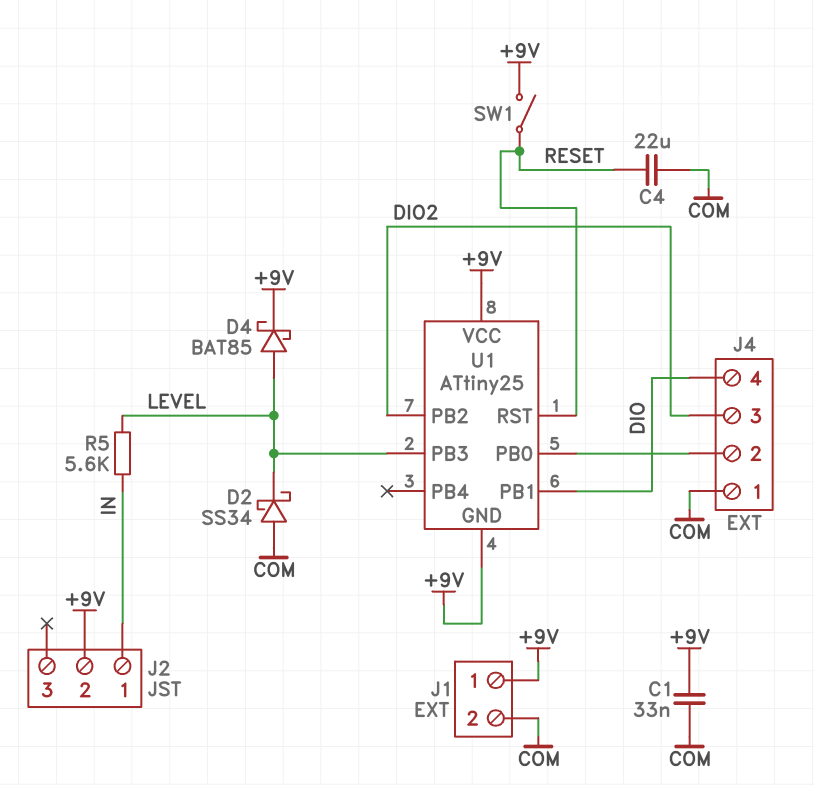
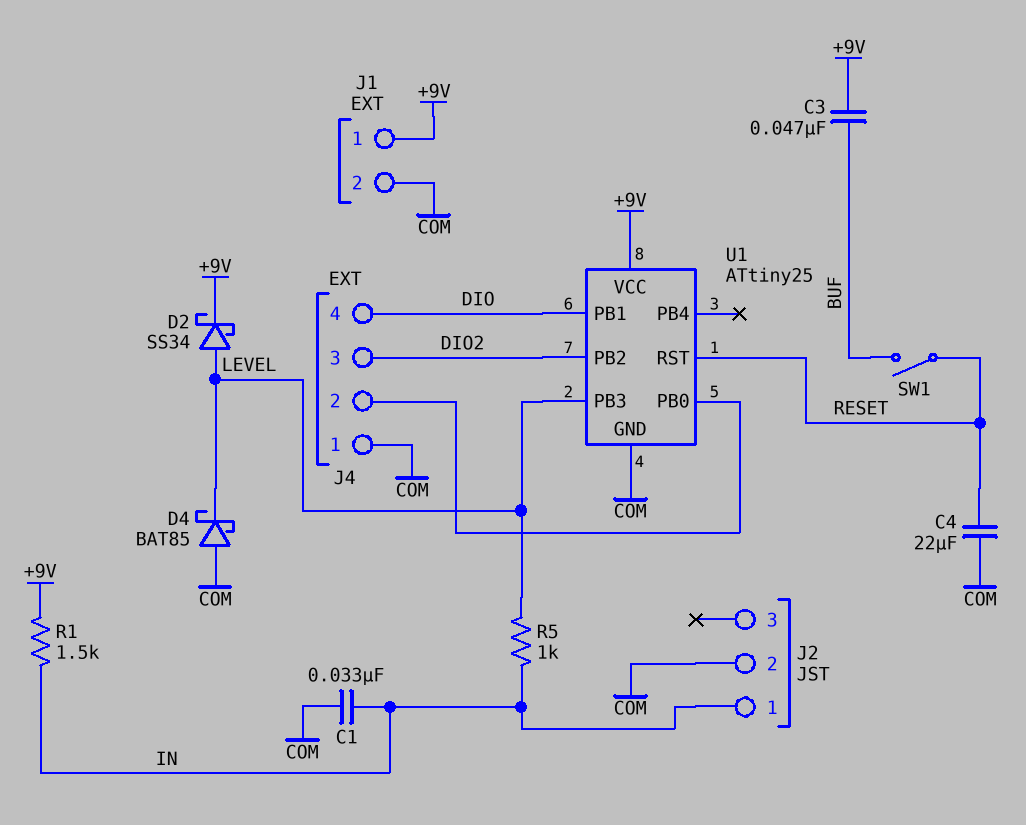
C1: 33nF (+9V, COM) -> 33nF (COM, IN)
C3: none -> 47nF (+9V, BUF)
D2: schottky SS34 (A COM, K LEVEL) -> schottky SS34 (A LEVEL, K +9V)
D4: schottky BAT85 (A LEVEL, K +9V) -> schottky BAT85 (A COM, K LEVEL)
J2 pin 2: +9V -> COM
R1: none -> 1.5k (+9V, IN)
R5: 5.6k (IN, LEVEL) -> 1k (IN, LEVEL)
SW1: switch (+9V, RESET) -> switch (BUF, RESET)
U1 pin GND: +9V -> COM

